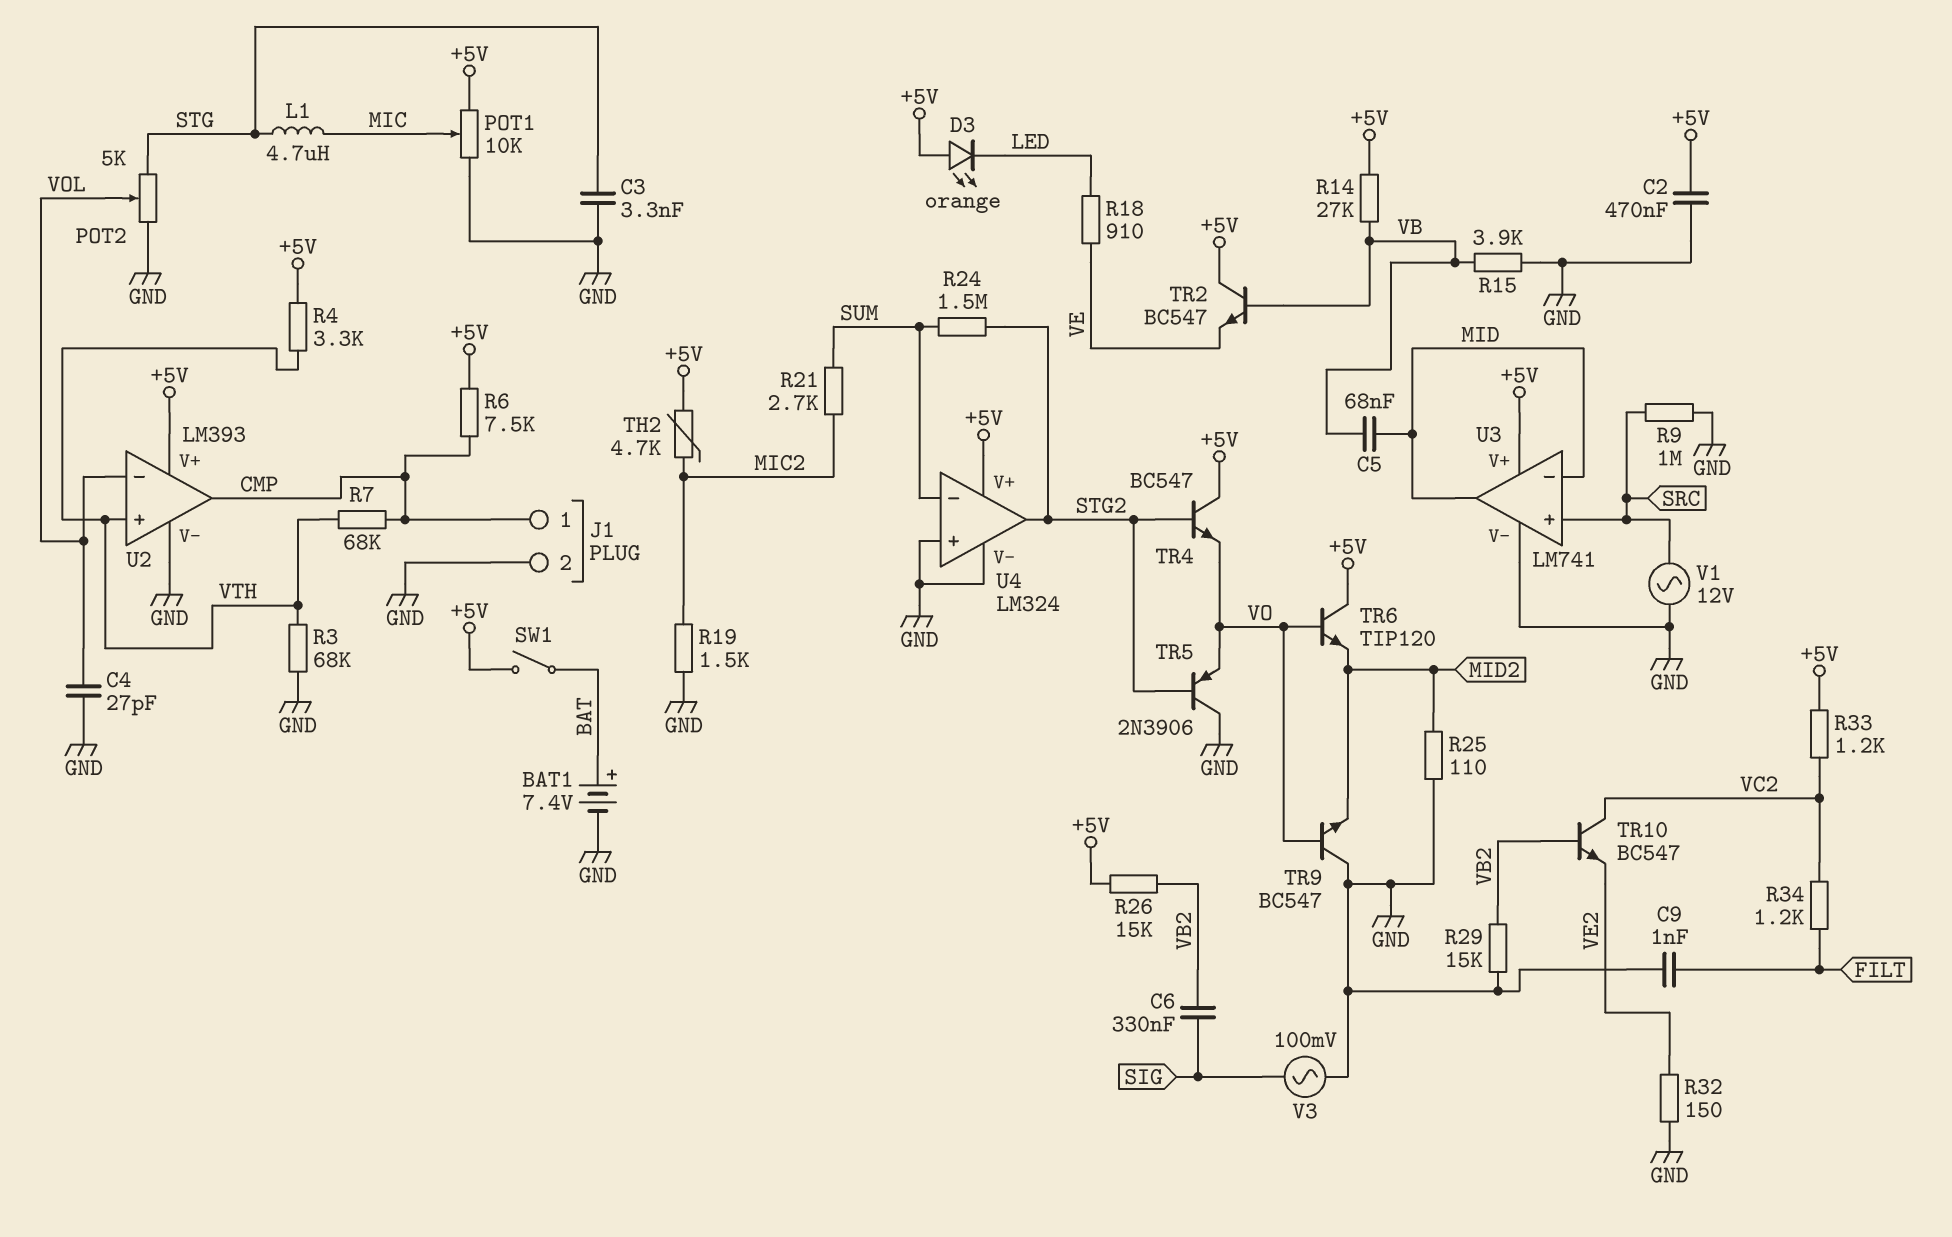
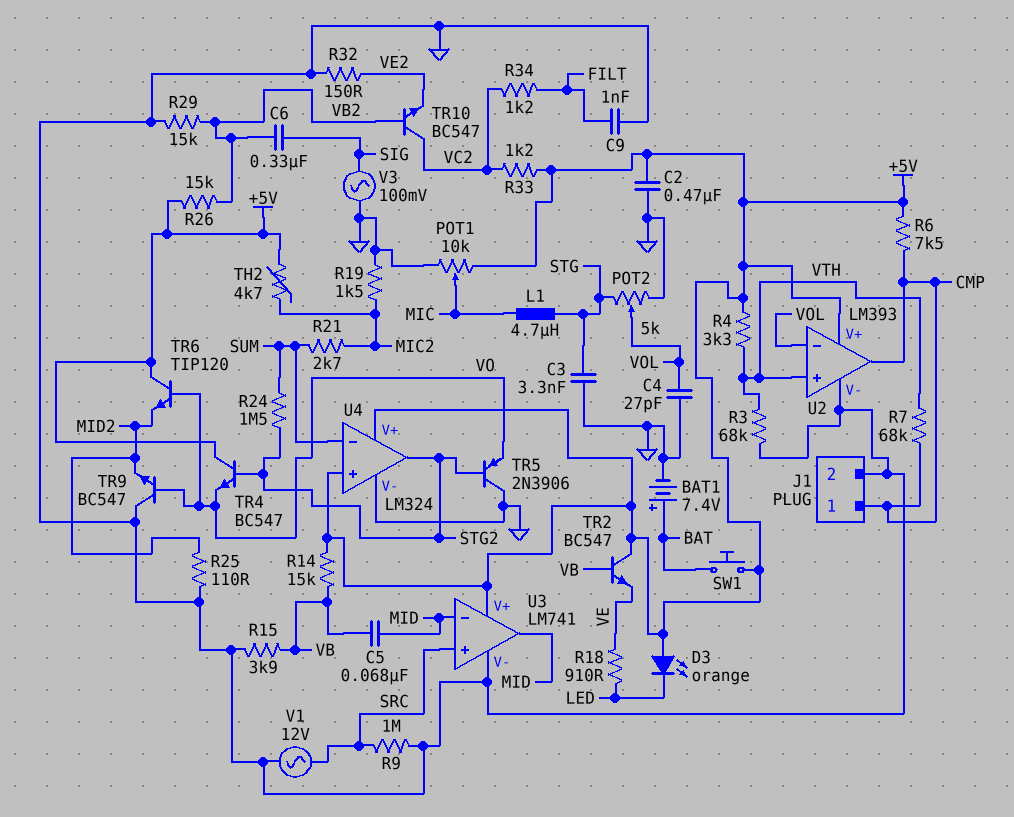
R14: 27k (+5V, VB) -> 15k (+5V, VB)
SW1: switch (+5V, BAT) -> button (+5V, BAT)
U4 pin in+: GND -> +5V

